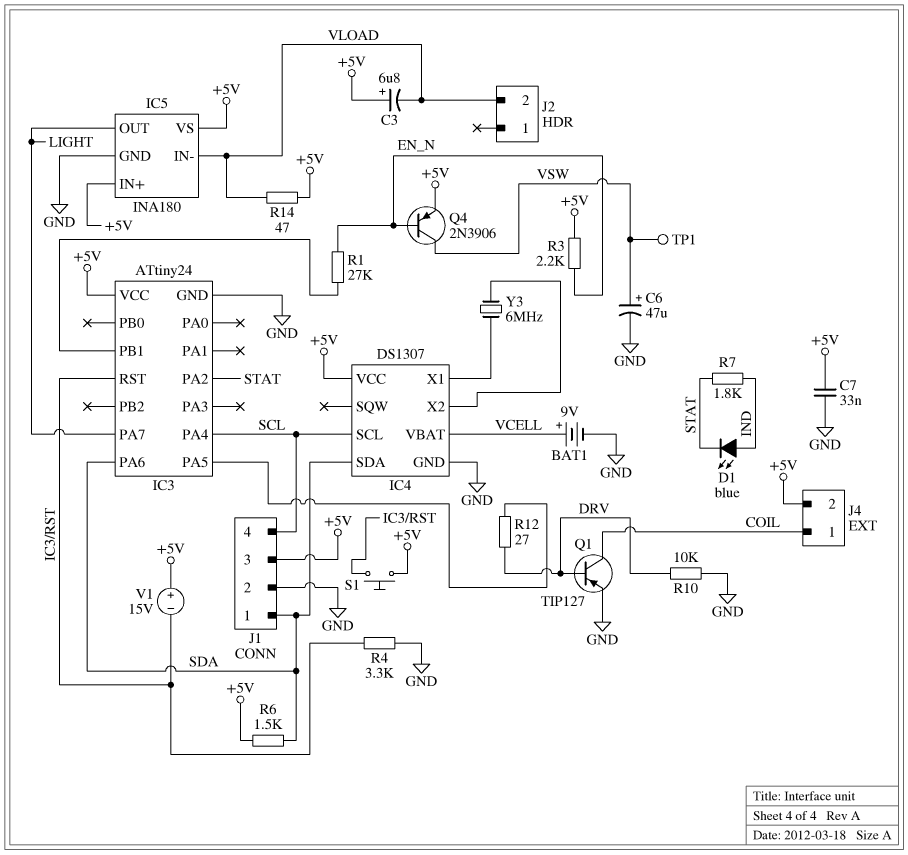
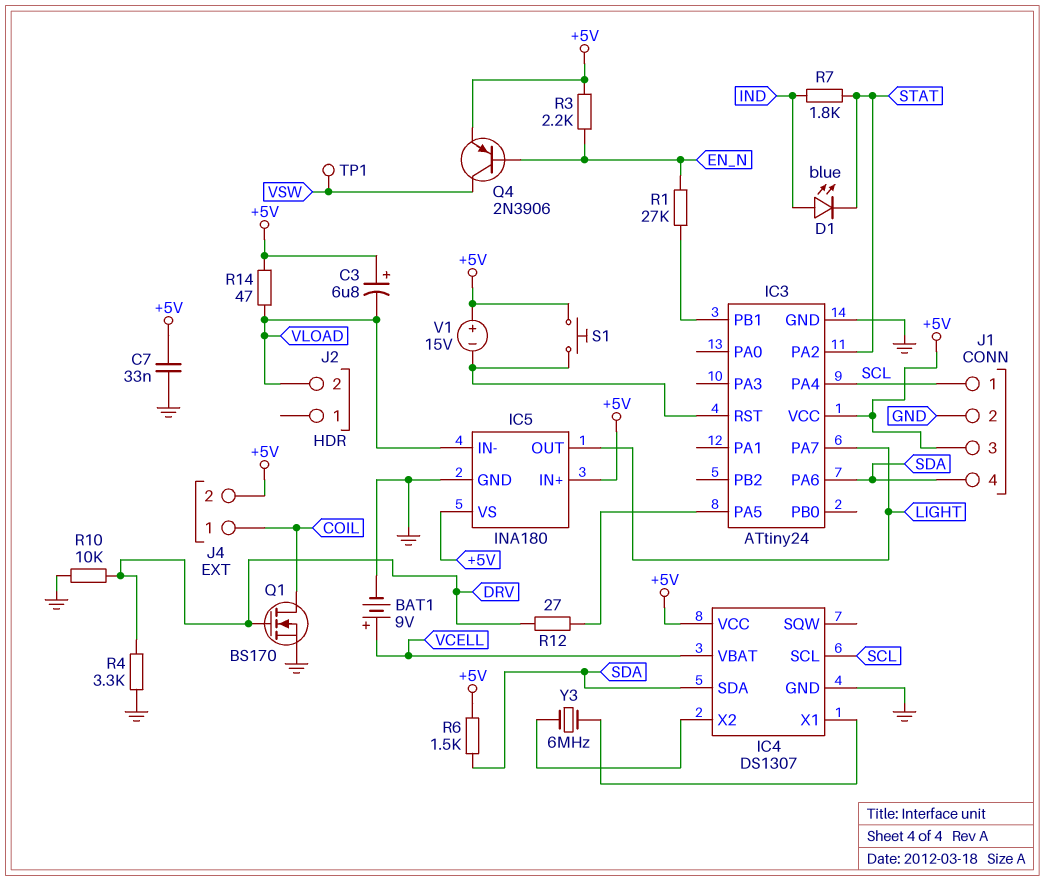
C6: 47uF (plus VSW, minus GND) -> none
J1 pin 1: SDA -> SCL
J1 pin 4: SCL -> SDA
Q1: PNP TIP127 (B DRV, C COIL, E GND) -> NMOS BS170 (G DRV, D COIL, S GND)
R4: 3.3k (GND, IC3/RST) -> 3.3k (DRV, GND)

